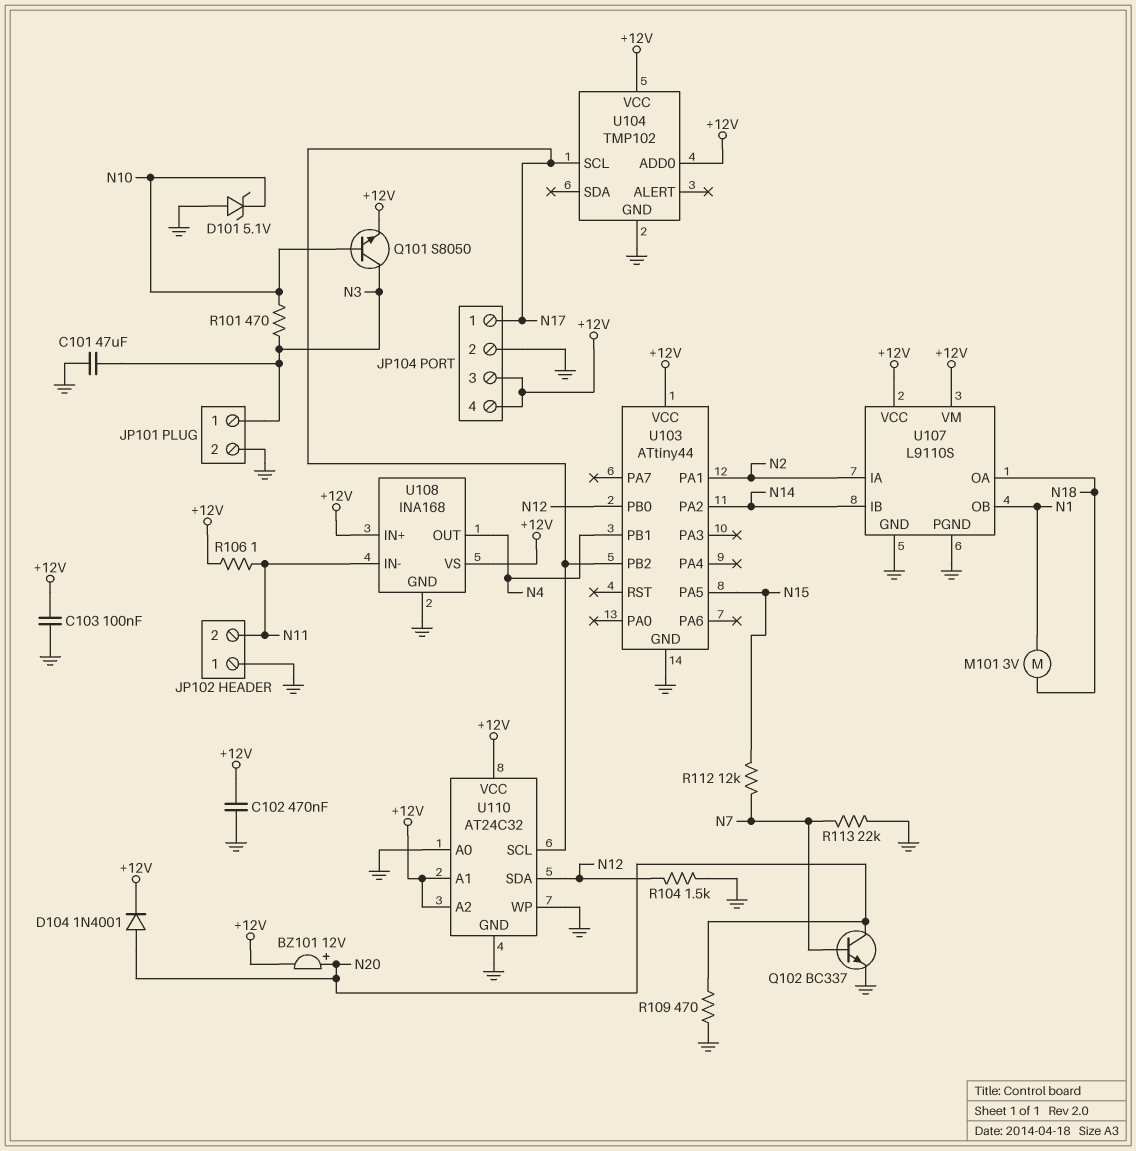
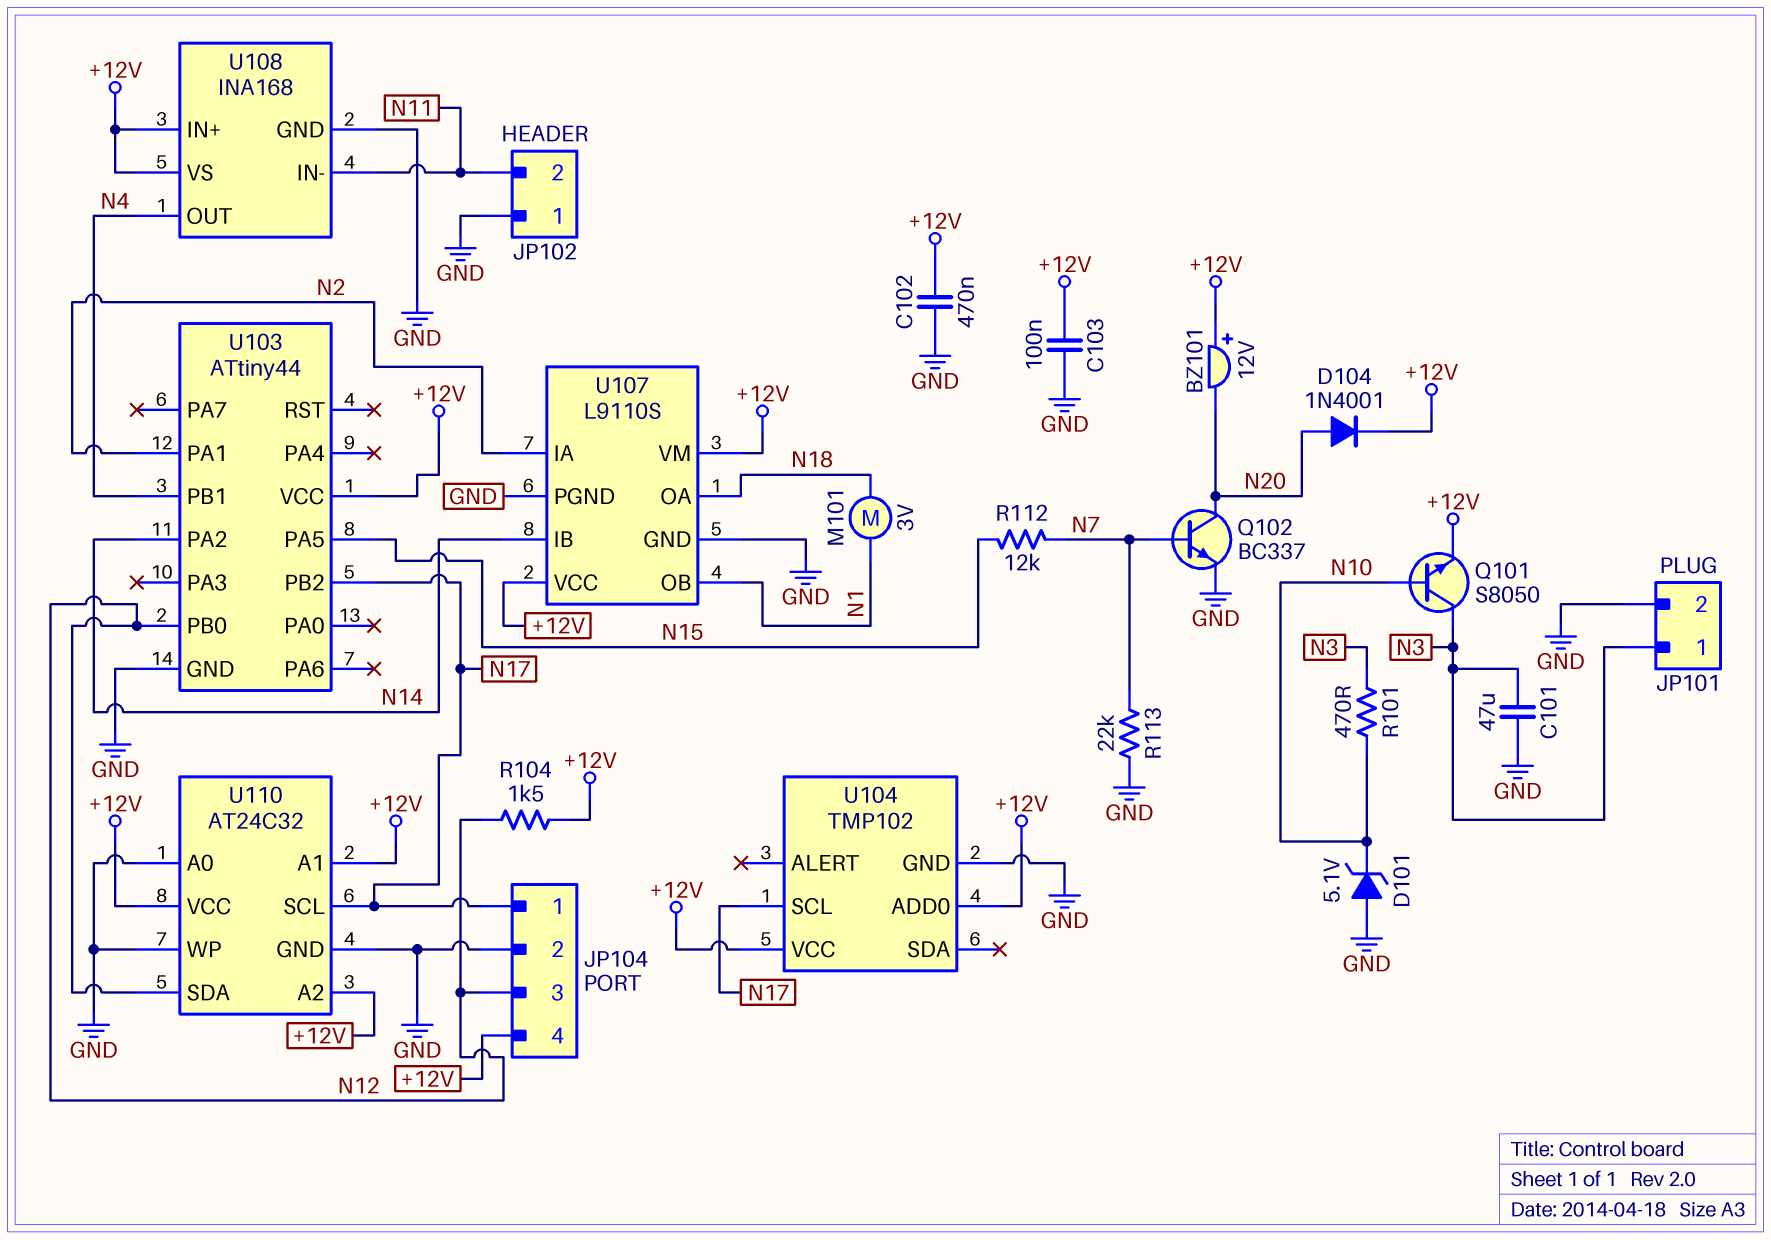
BZ101: buzzer 12V (plus N20, minus +12V) -> buzzer 12V (plus +12V, minus N20)
JP104 pin 3: +12V -> N12
R104: 1.5k (GND, N12) -> 1.5k (+12V, N12)
R106: 1 (+12V, N11) -> none
R109: 470 (GND, N20) -> none

